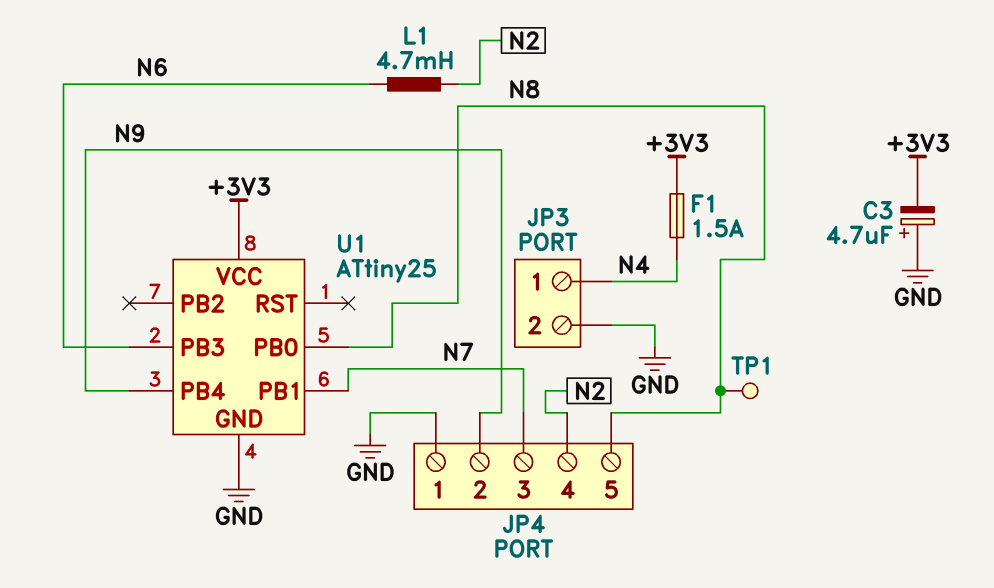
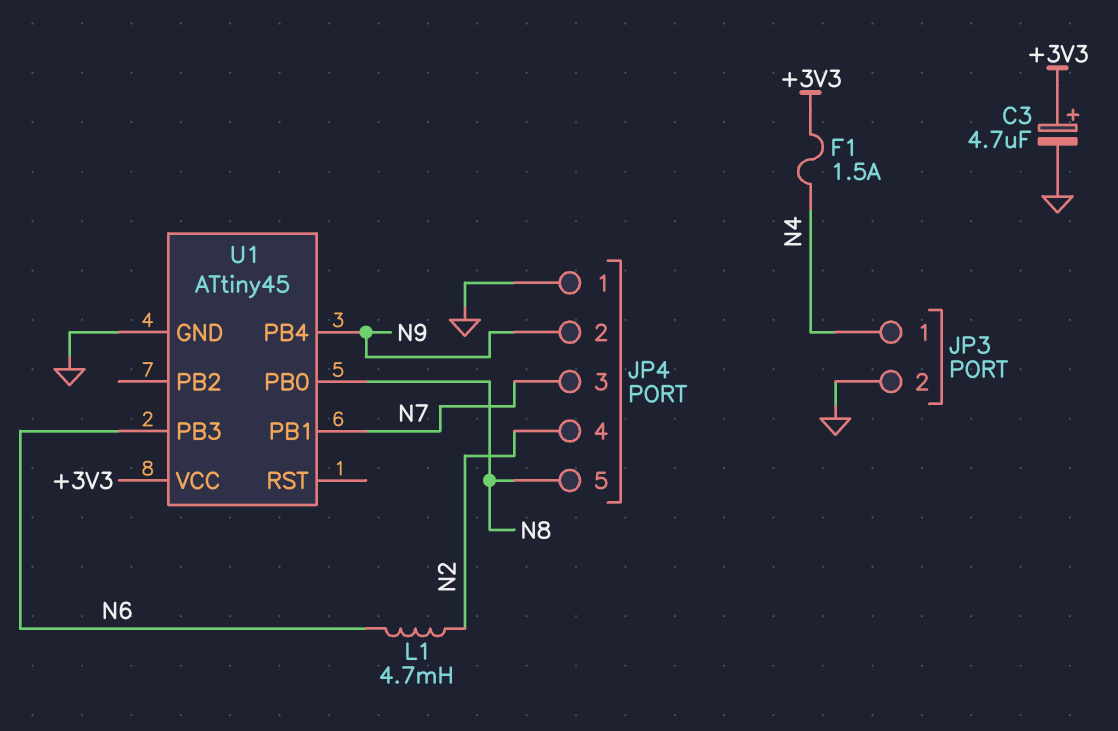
C3: 4.7uF (plus GND, minus +3V3) -> 4.7uF (plus +3V3, minus GND)
TP1: test point (N8) -> none
U1: ATtiny25 -> ATtiny45

